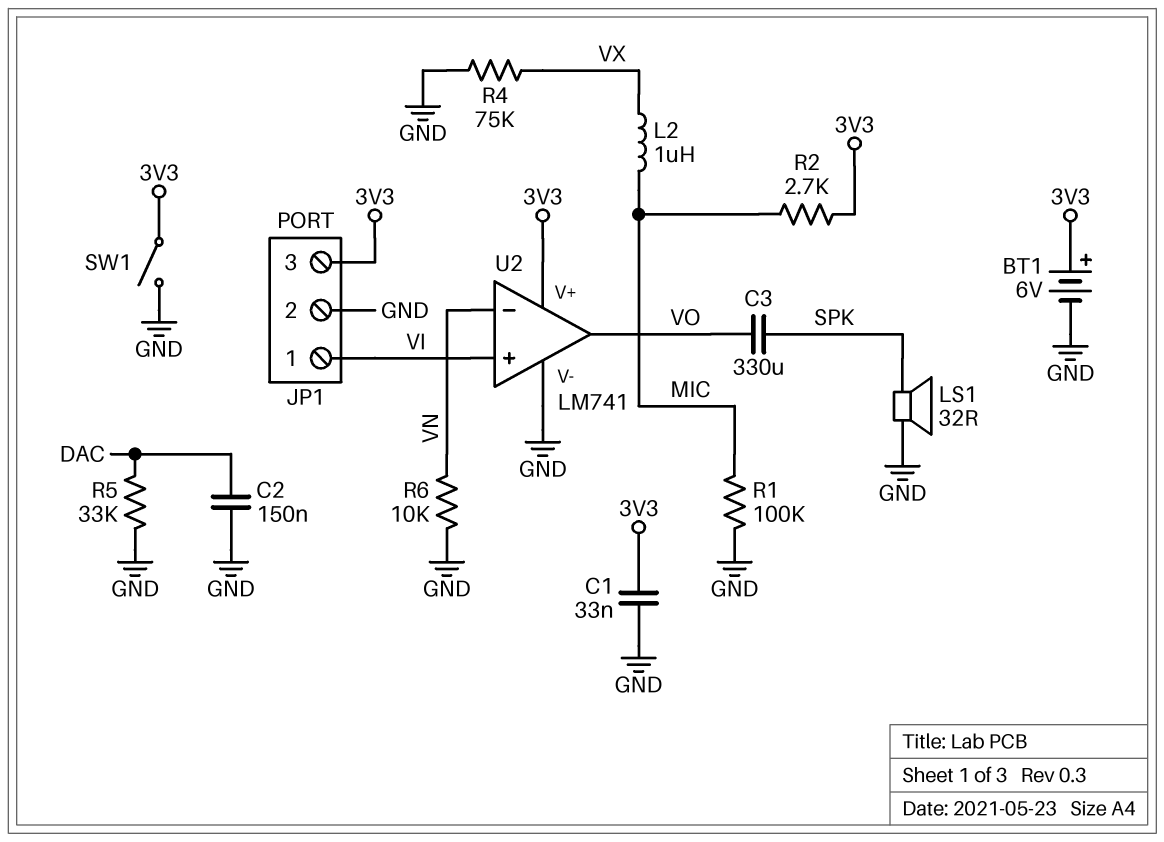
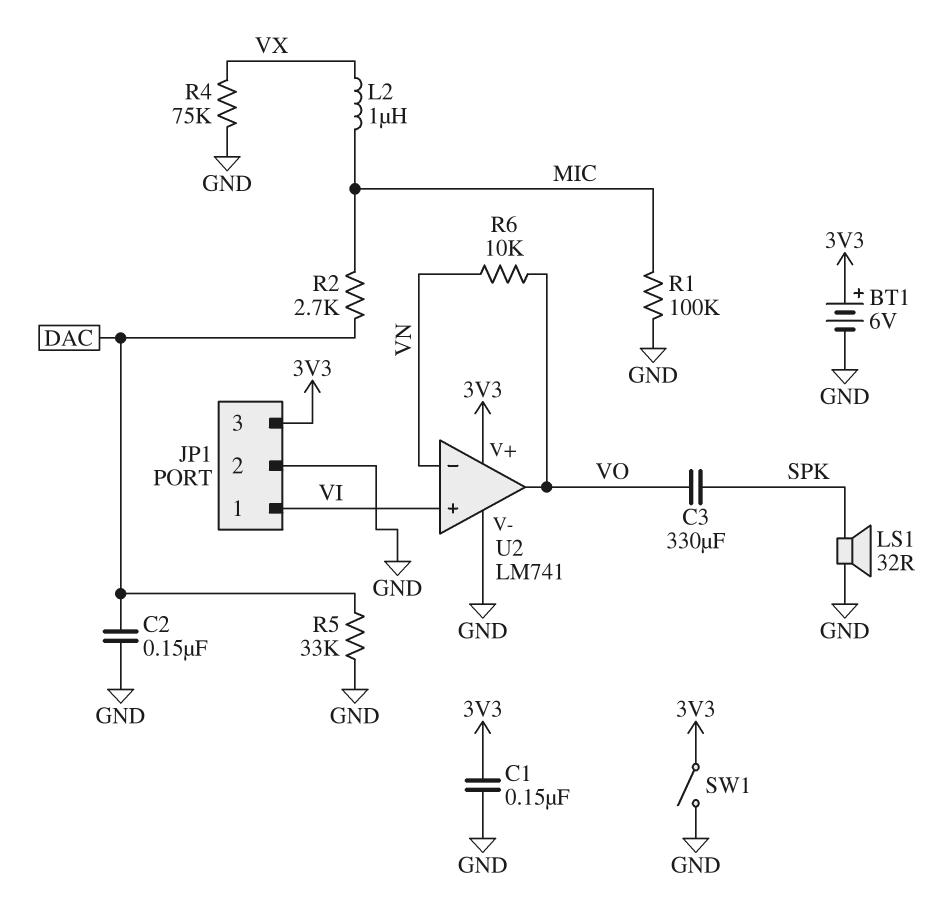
C1: 33nF (3V3, GND) -> 150nF (3V3, GND)
R2: 2.7k (3V3, MIC) -> 2.7k (DAC, MIC)
R6: 10k (GND, VN) -> 10k (VN, VO)

